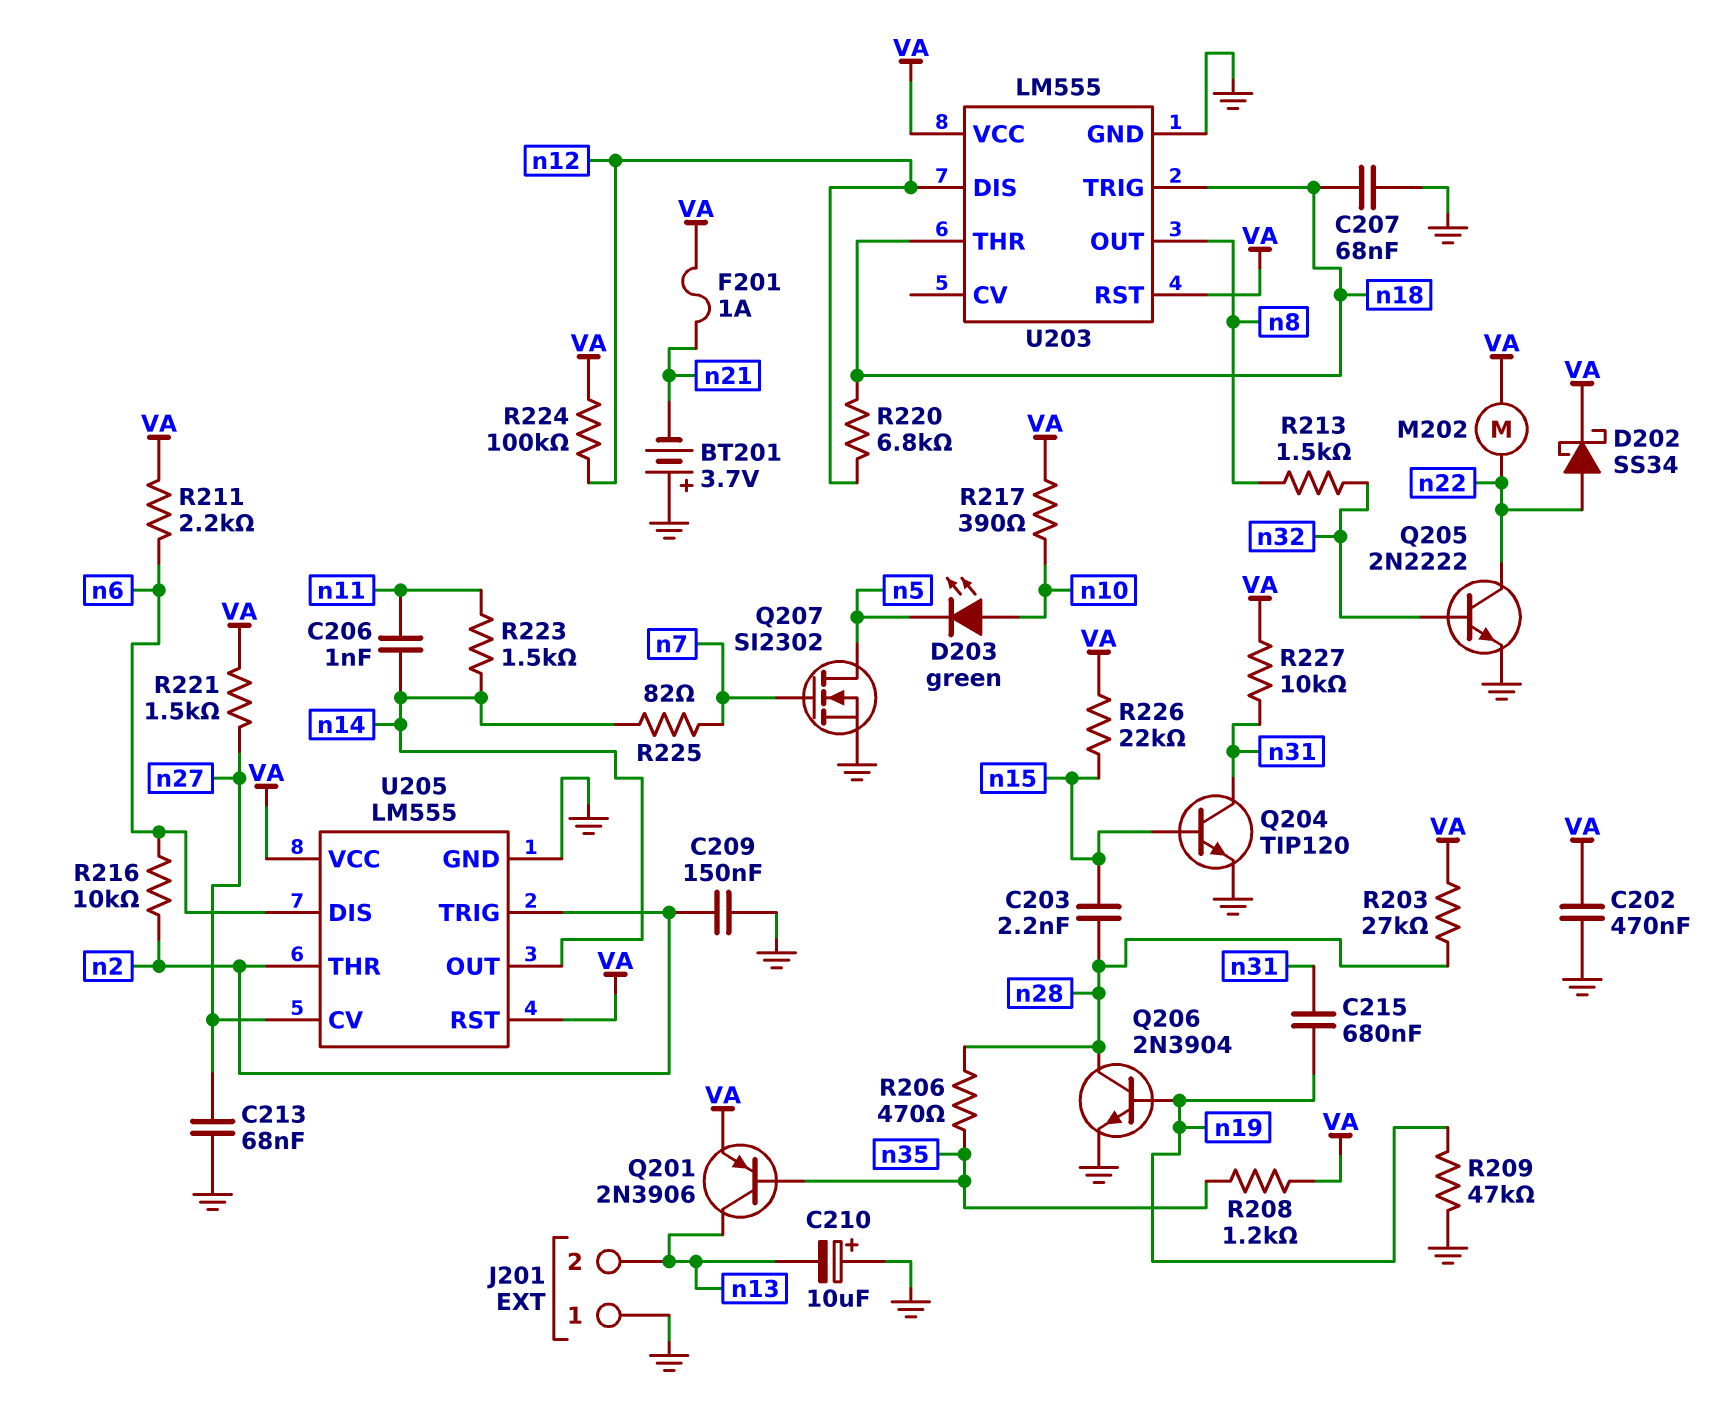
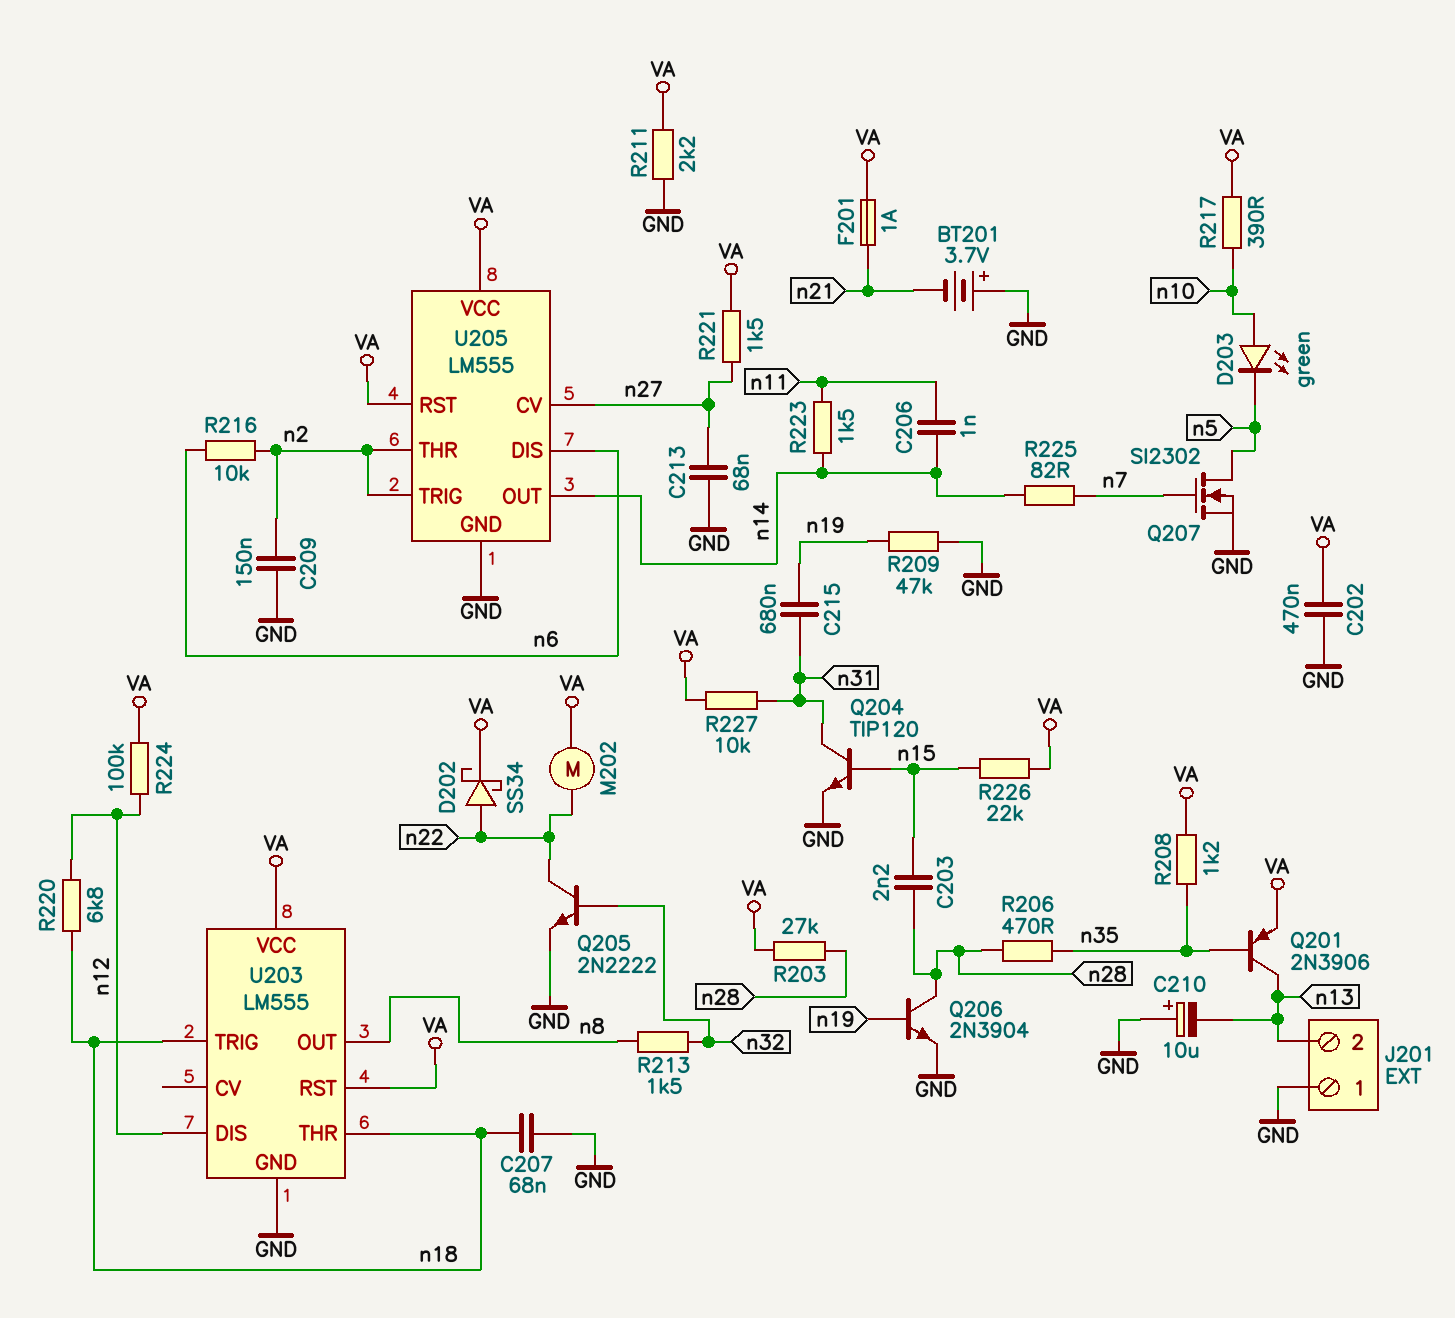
R211: 2.2k (VA, n6) -> 2.2k (GND, VA)

